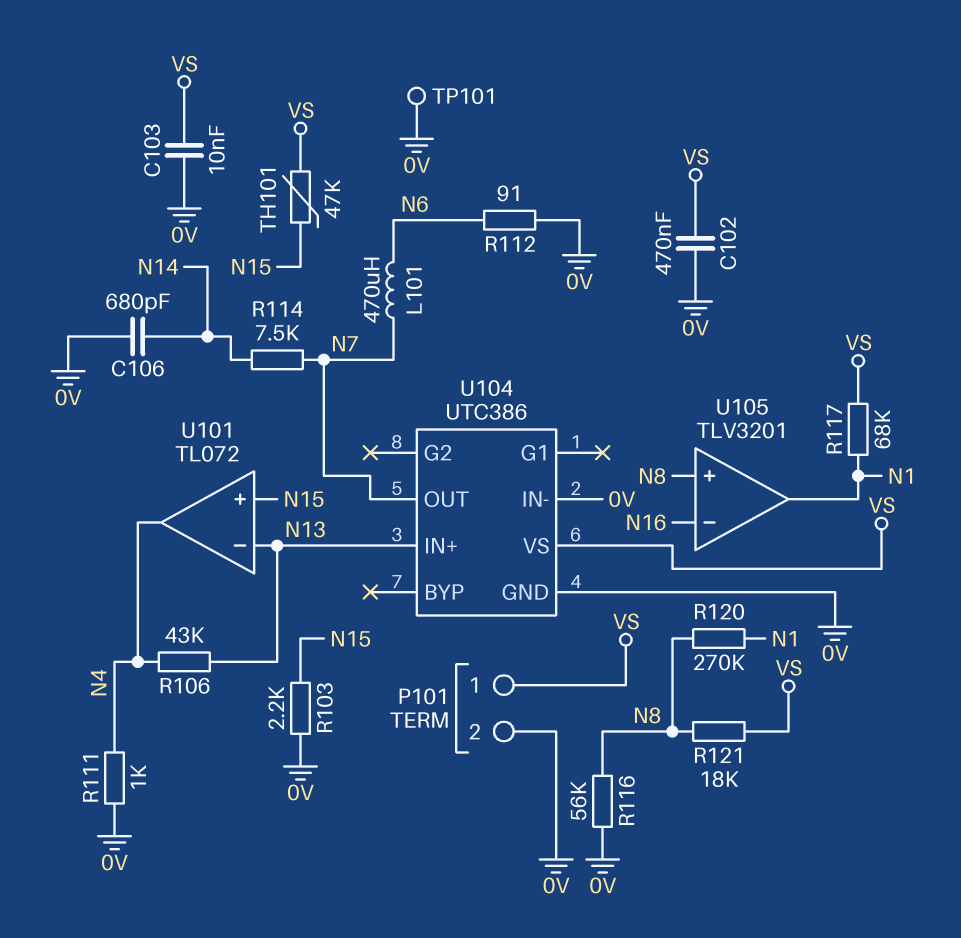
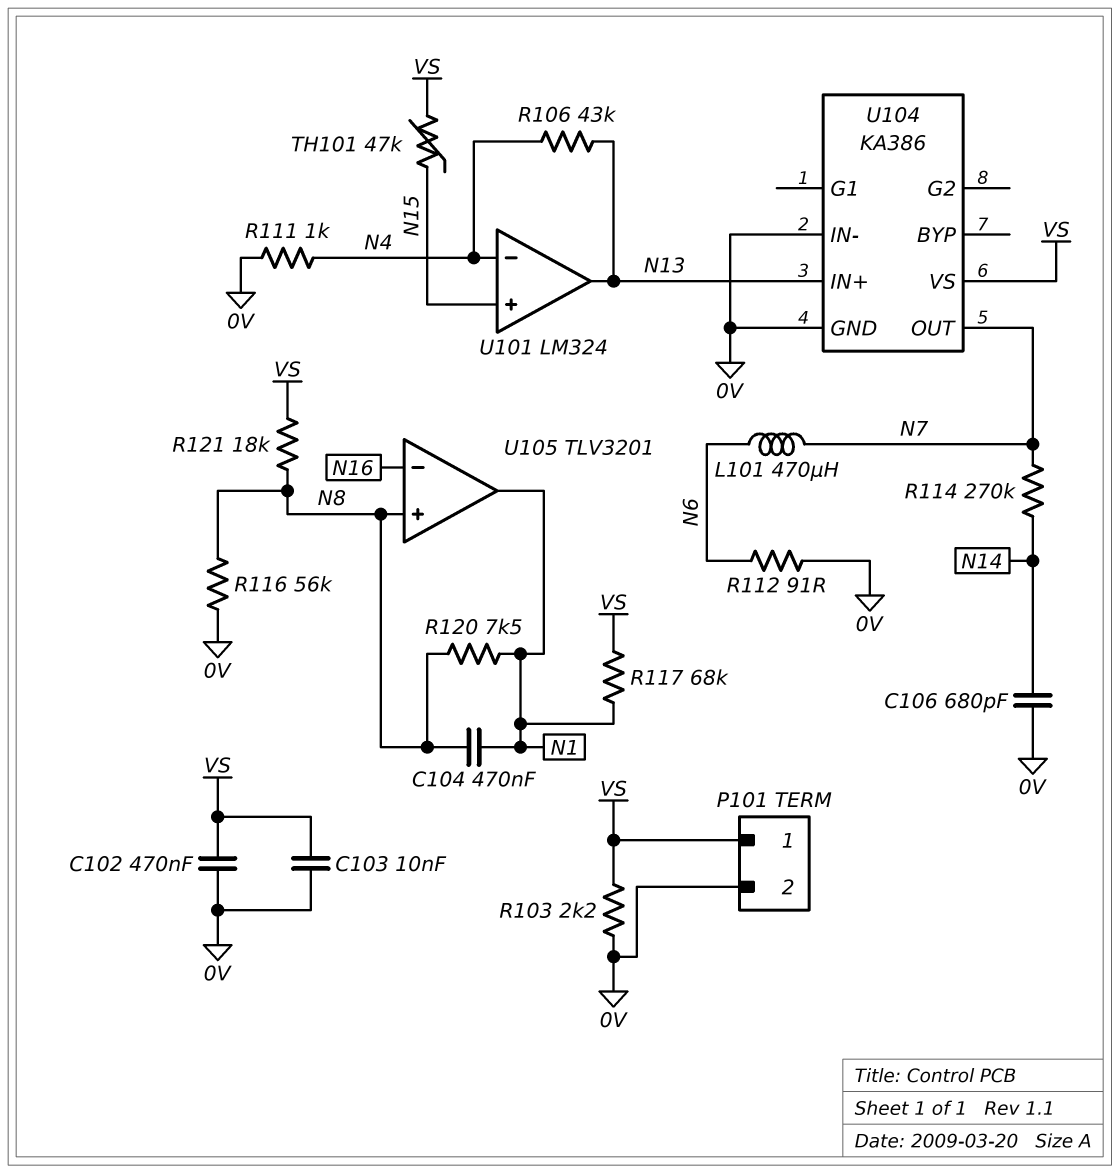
C104: none -> 470nF (N1, N8)
R103: 2.2k (0V, N15) -> 2.2k (0V, VS)
R114: 7.5k (N7, N14) -> 270k (N7, N14)
R120: 270k (N1, N8) -> 7.5k (N1, N8)
TP101: test point (0V) -> none
U101: TL072 -> LM324
U101 pin in-: N13 -> N4
U101 pin out: N4 -> N13
U104: UTC386 -> KA386

